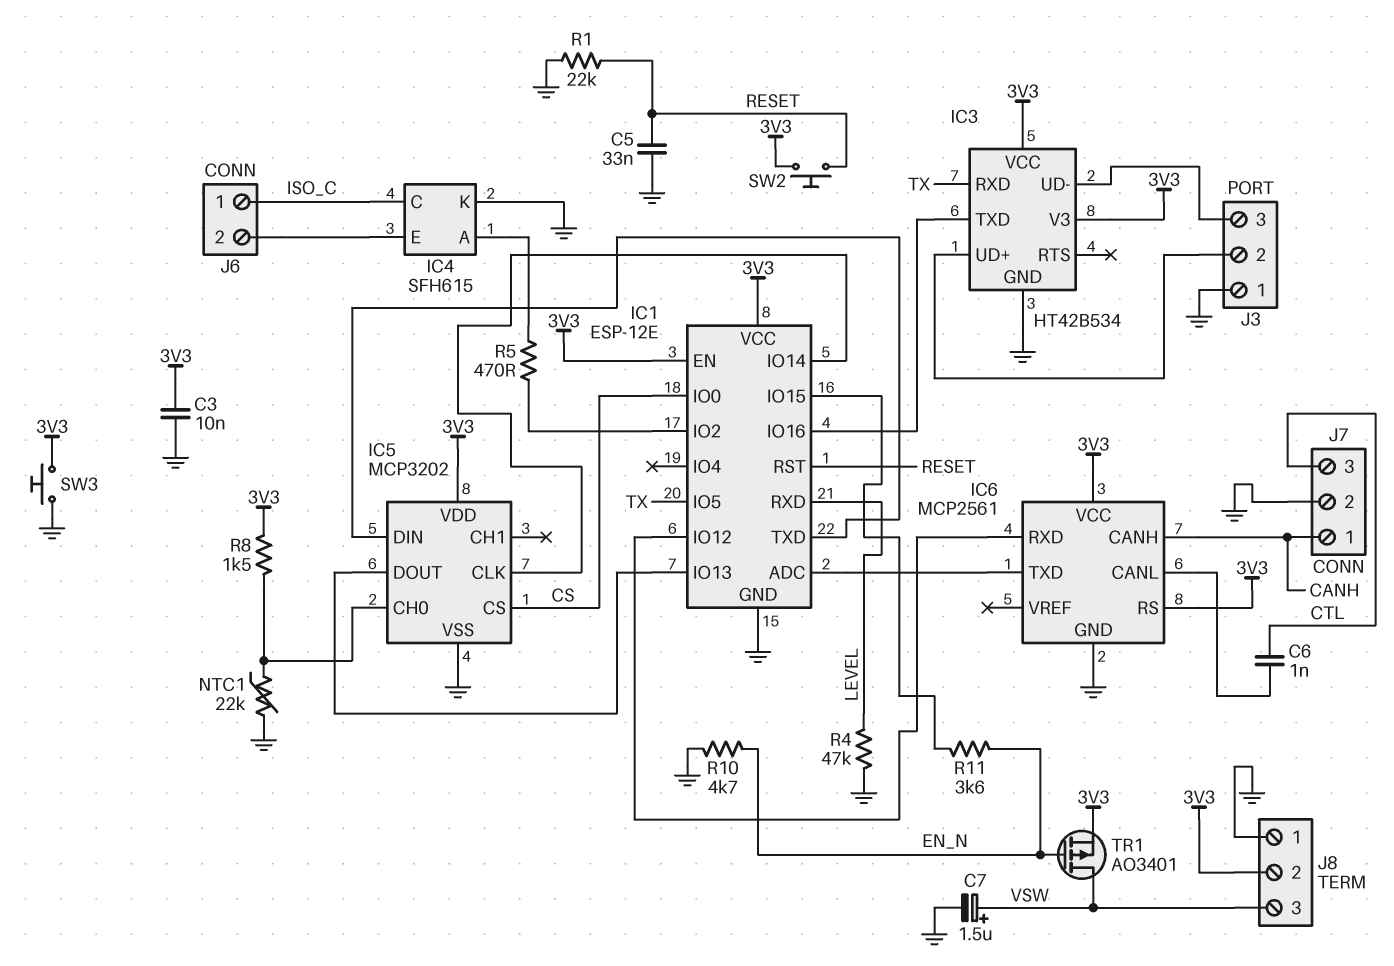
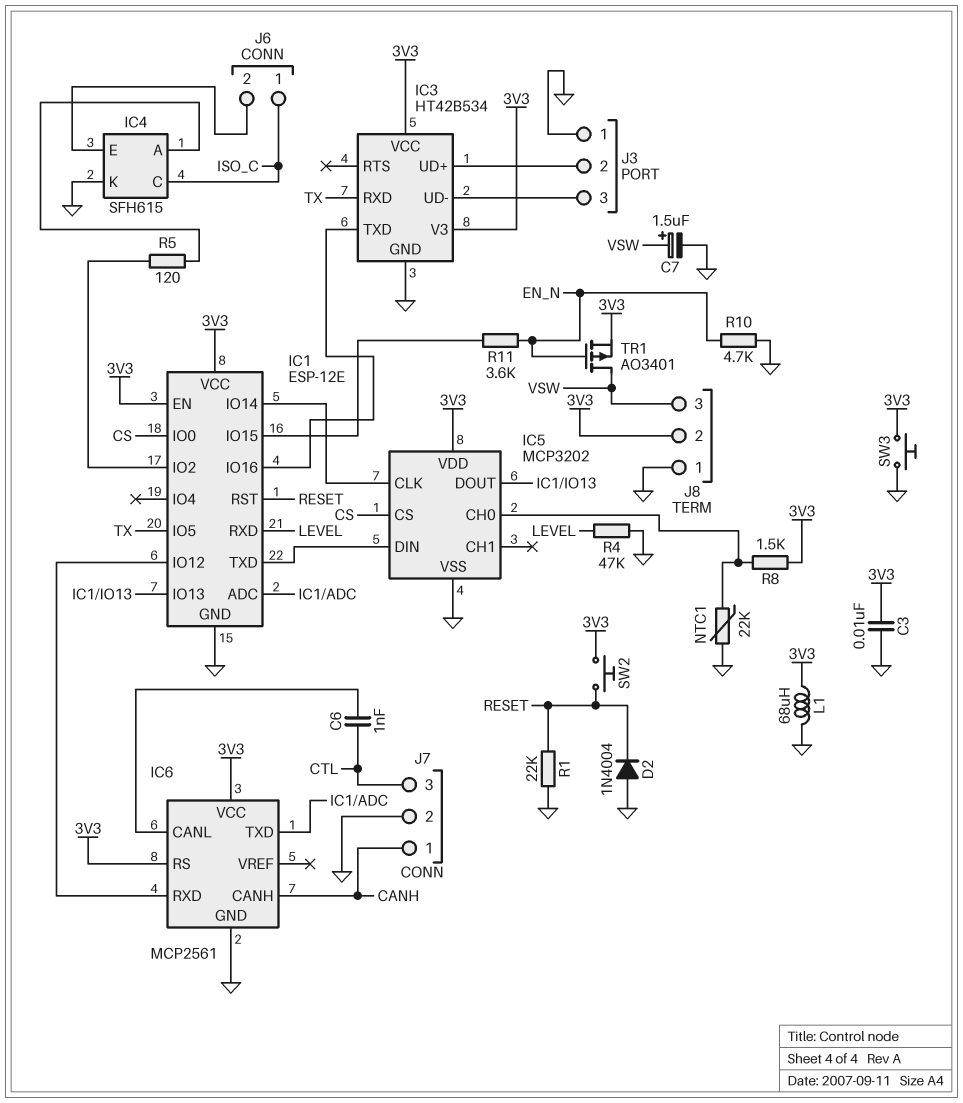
C5: 33nF (GND, RESET) -> none
D2: none -> diode 1N4004 (A GND, K RESET)
L1: none -> 68uH (3V3, GND)
R5: 470 (IC1/IO2, IC4/A) -> 120 (IC1/IO2, IC4/A)

